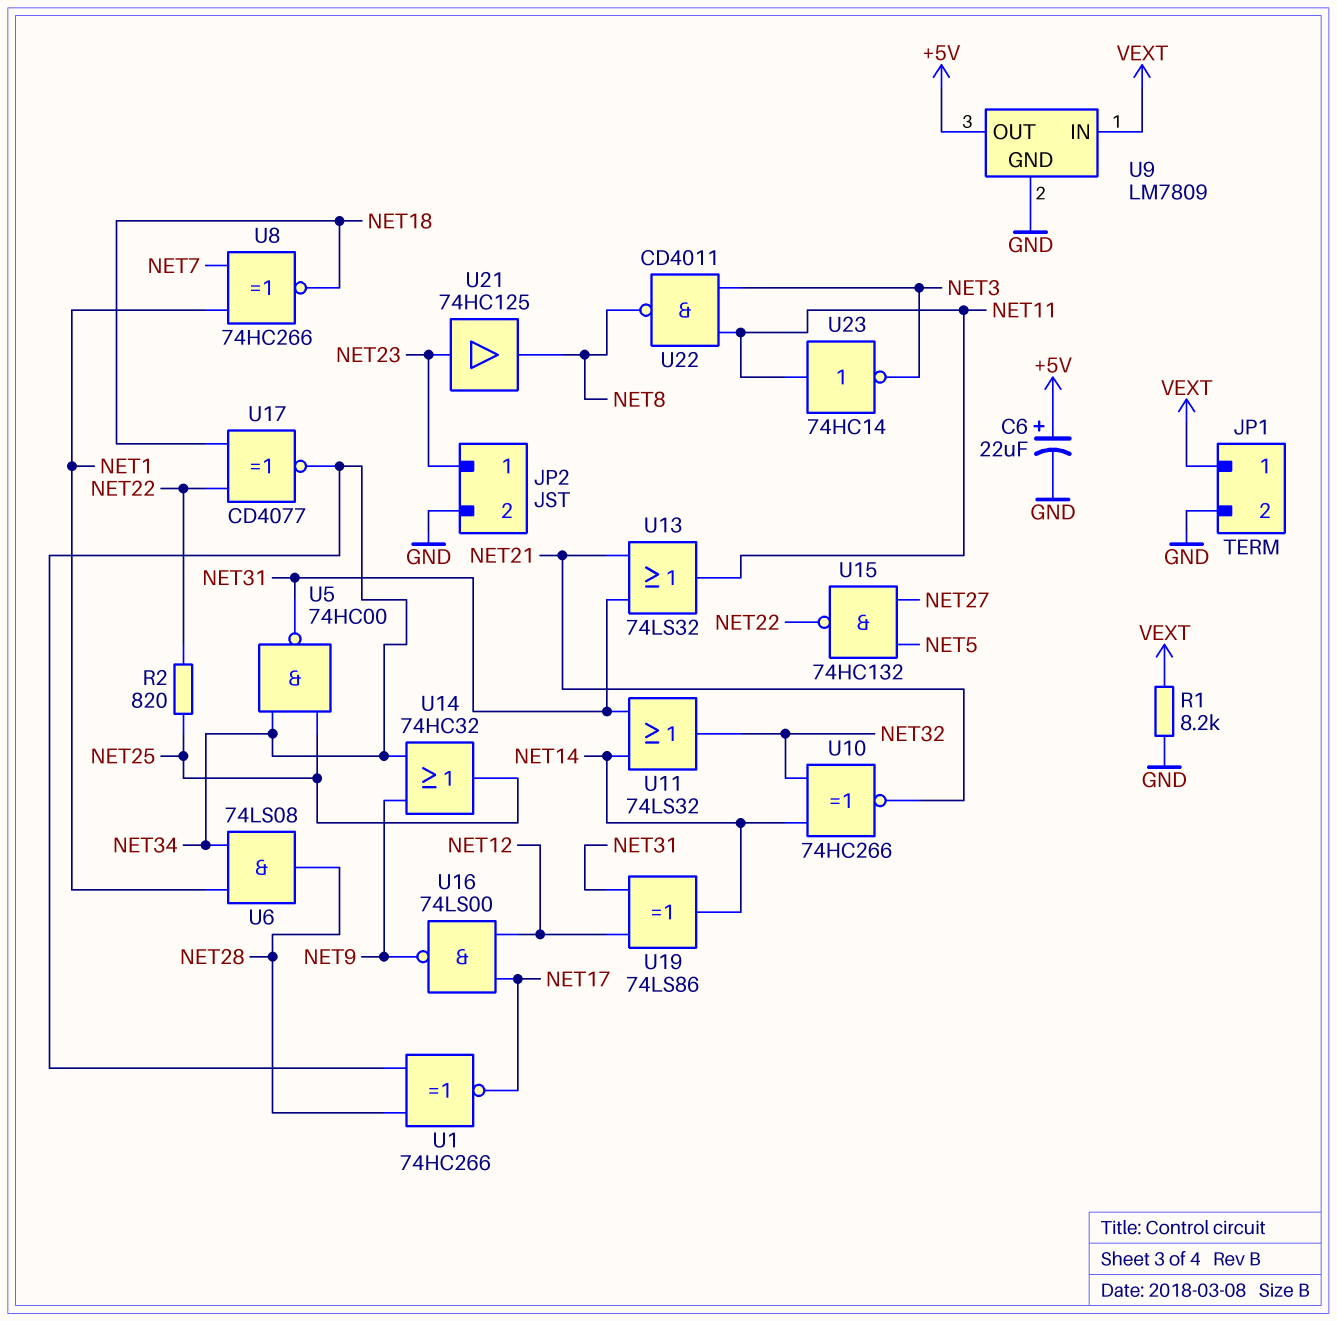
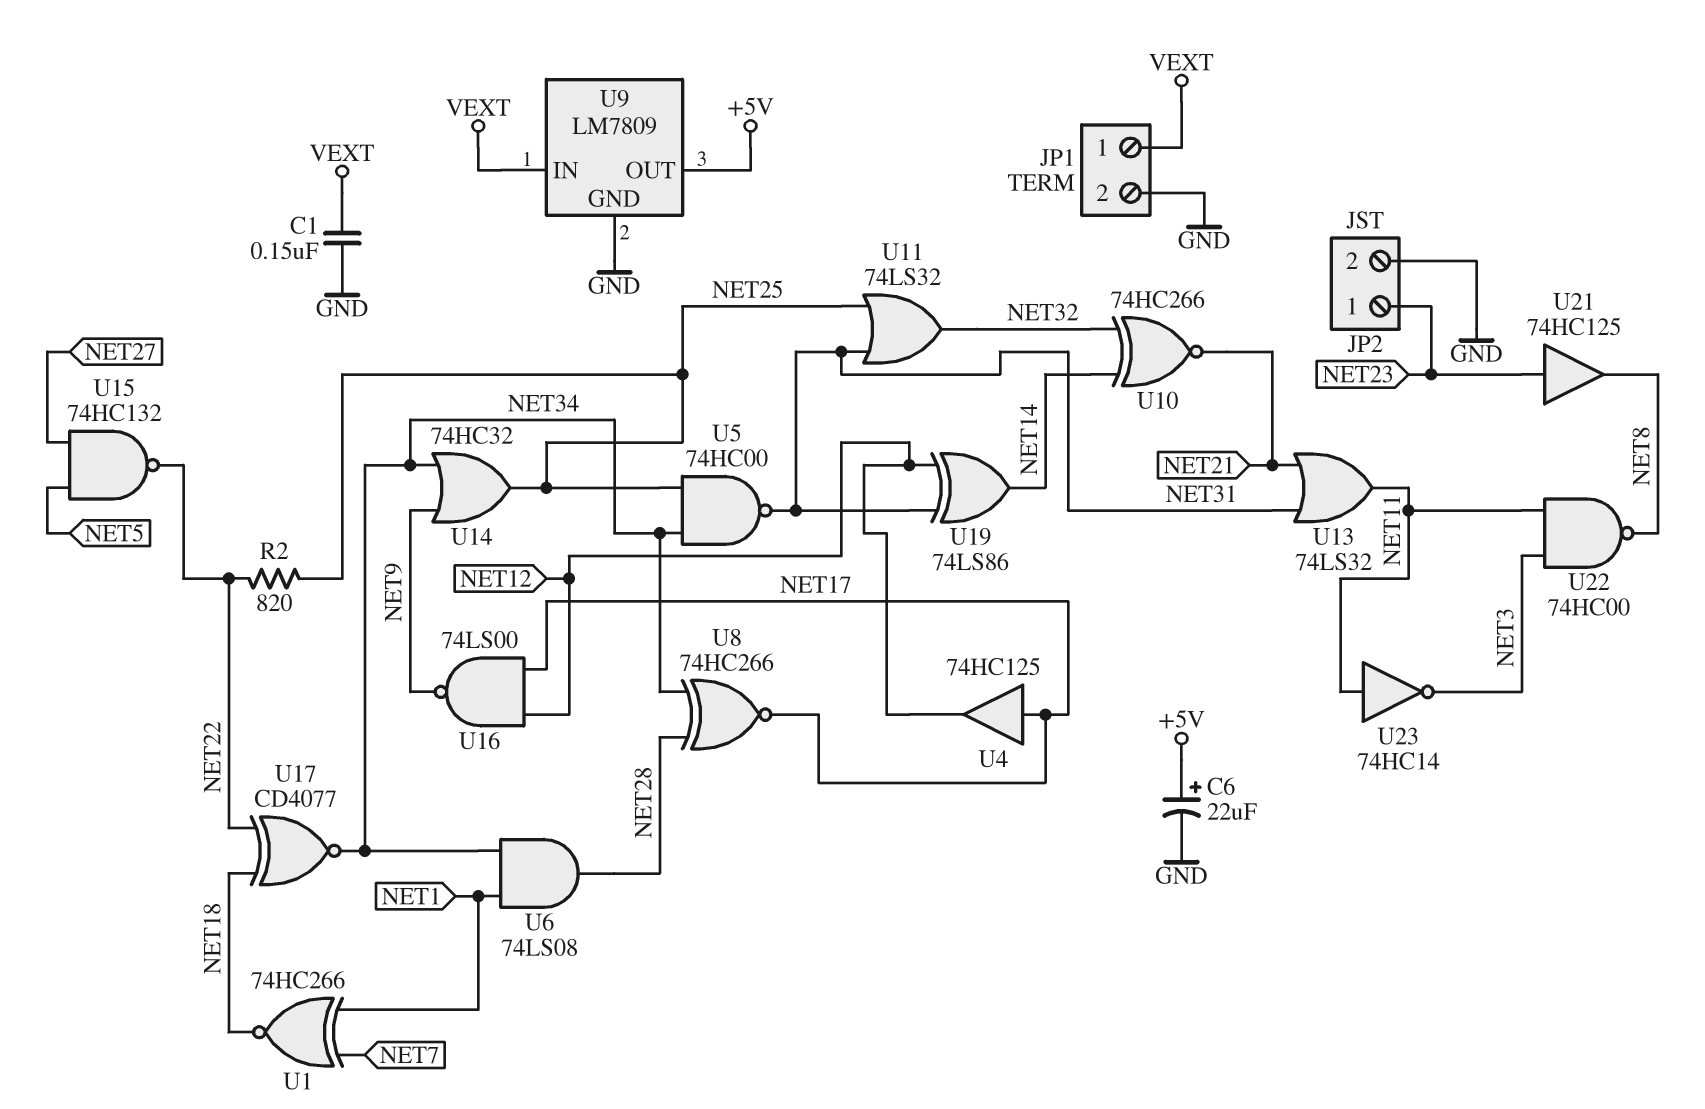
C1: none -> 150nF (GND, VEXT)
R1: 8.2k (GND, VEXT) -> none
U1: XNOR 74HC266 (in NET28, in NET34, out NET17) -> XNOR 74HC266 (in NET1, in NET7, out NET18)
U4: none -> buffer 74HC125 (in NET17, out NET12)
U8: XNOR 74HC266 (in NET1, in NET7, out NET18) -> XNOR 74HC266 (in NET28, in NET34, out NET17)
U11: OR 74LS32 (in NET14, in NET31, out NET32) -> OR 74LS32 (in NET25, in NET31, out NET32)
U22: NAND CD4011 (in NET3, in NET11, out NET8) -> NAND 74HC00 (in NET3, in NET11, out NET8)

